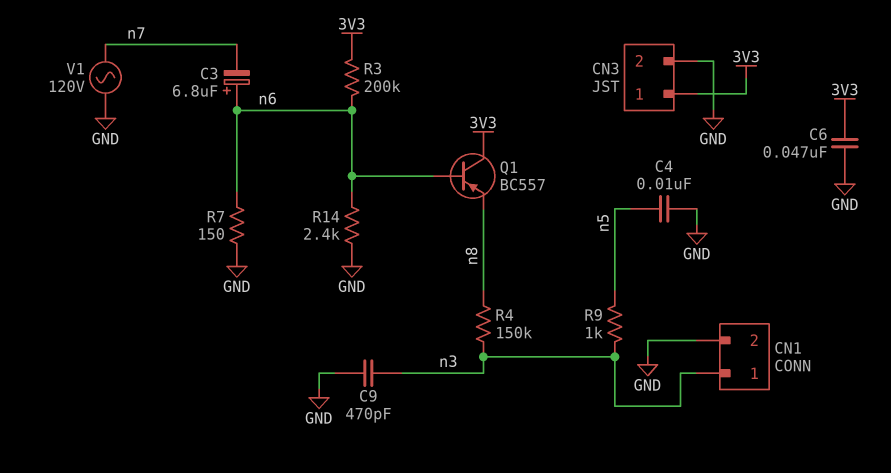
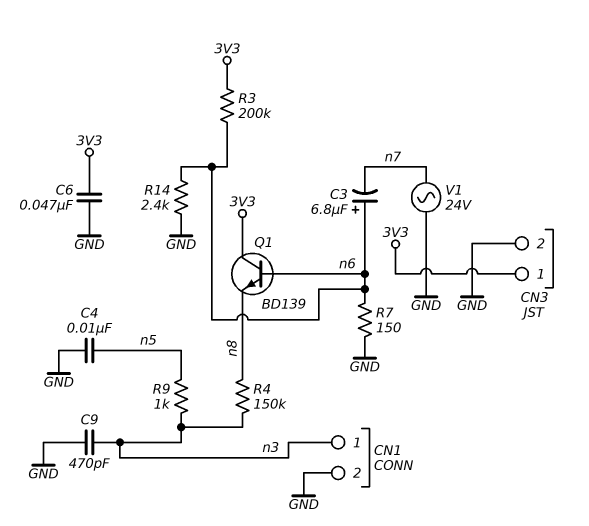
Q1: PNP BC557 (B n6, C 3V3, E n8) -> NPN BD139 (B n6, C 3V3, E n8)
V1: AC 120V (GND, n7) -> AC 24V (GND, n7)

